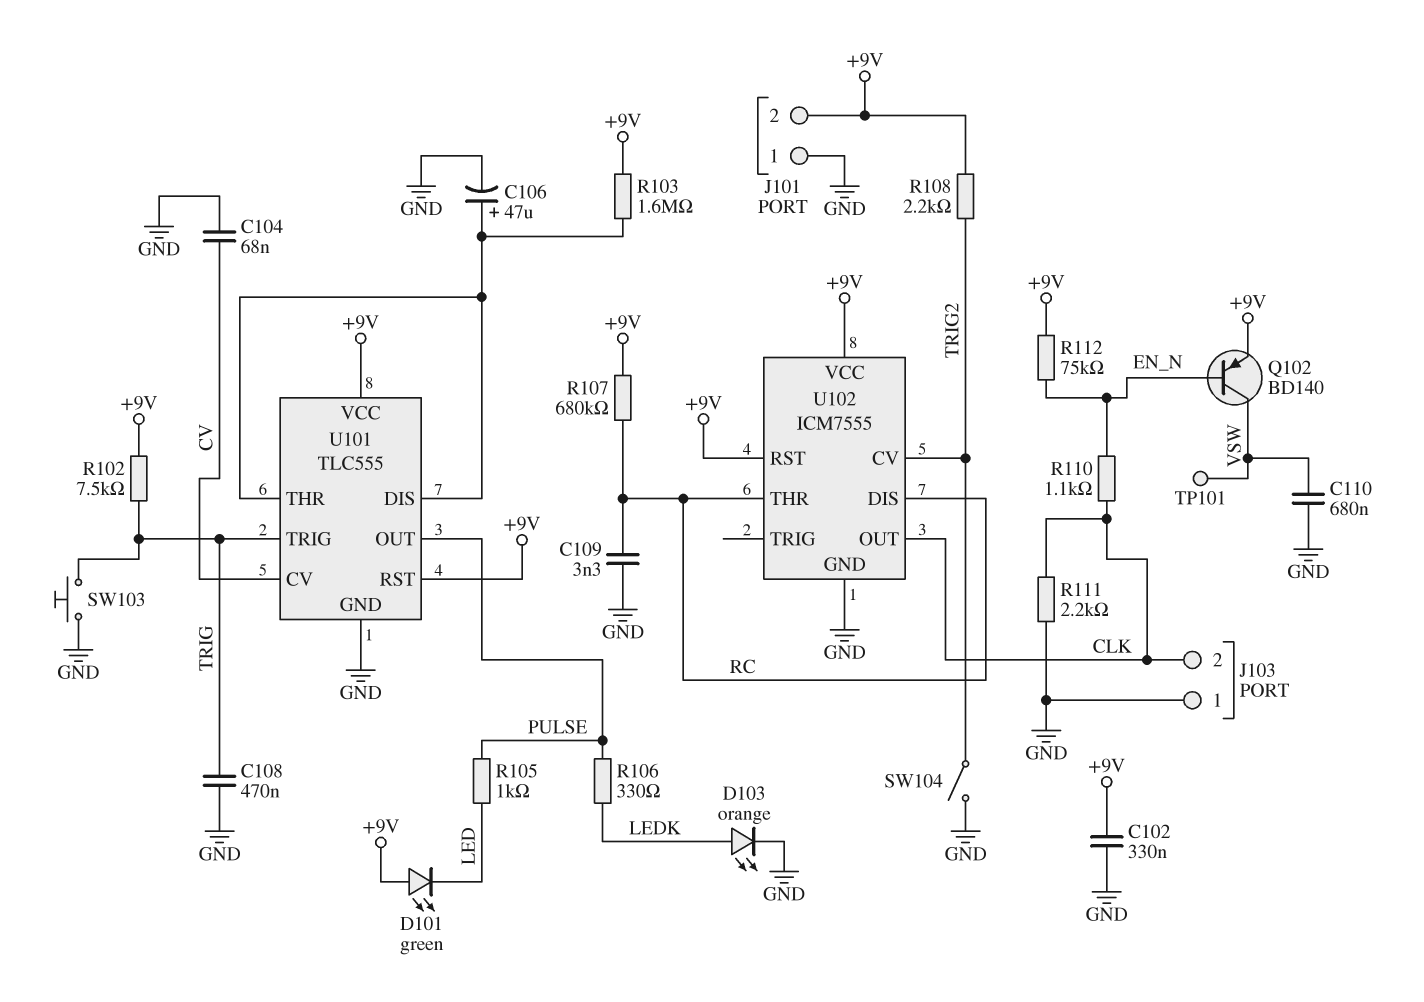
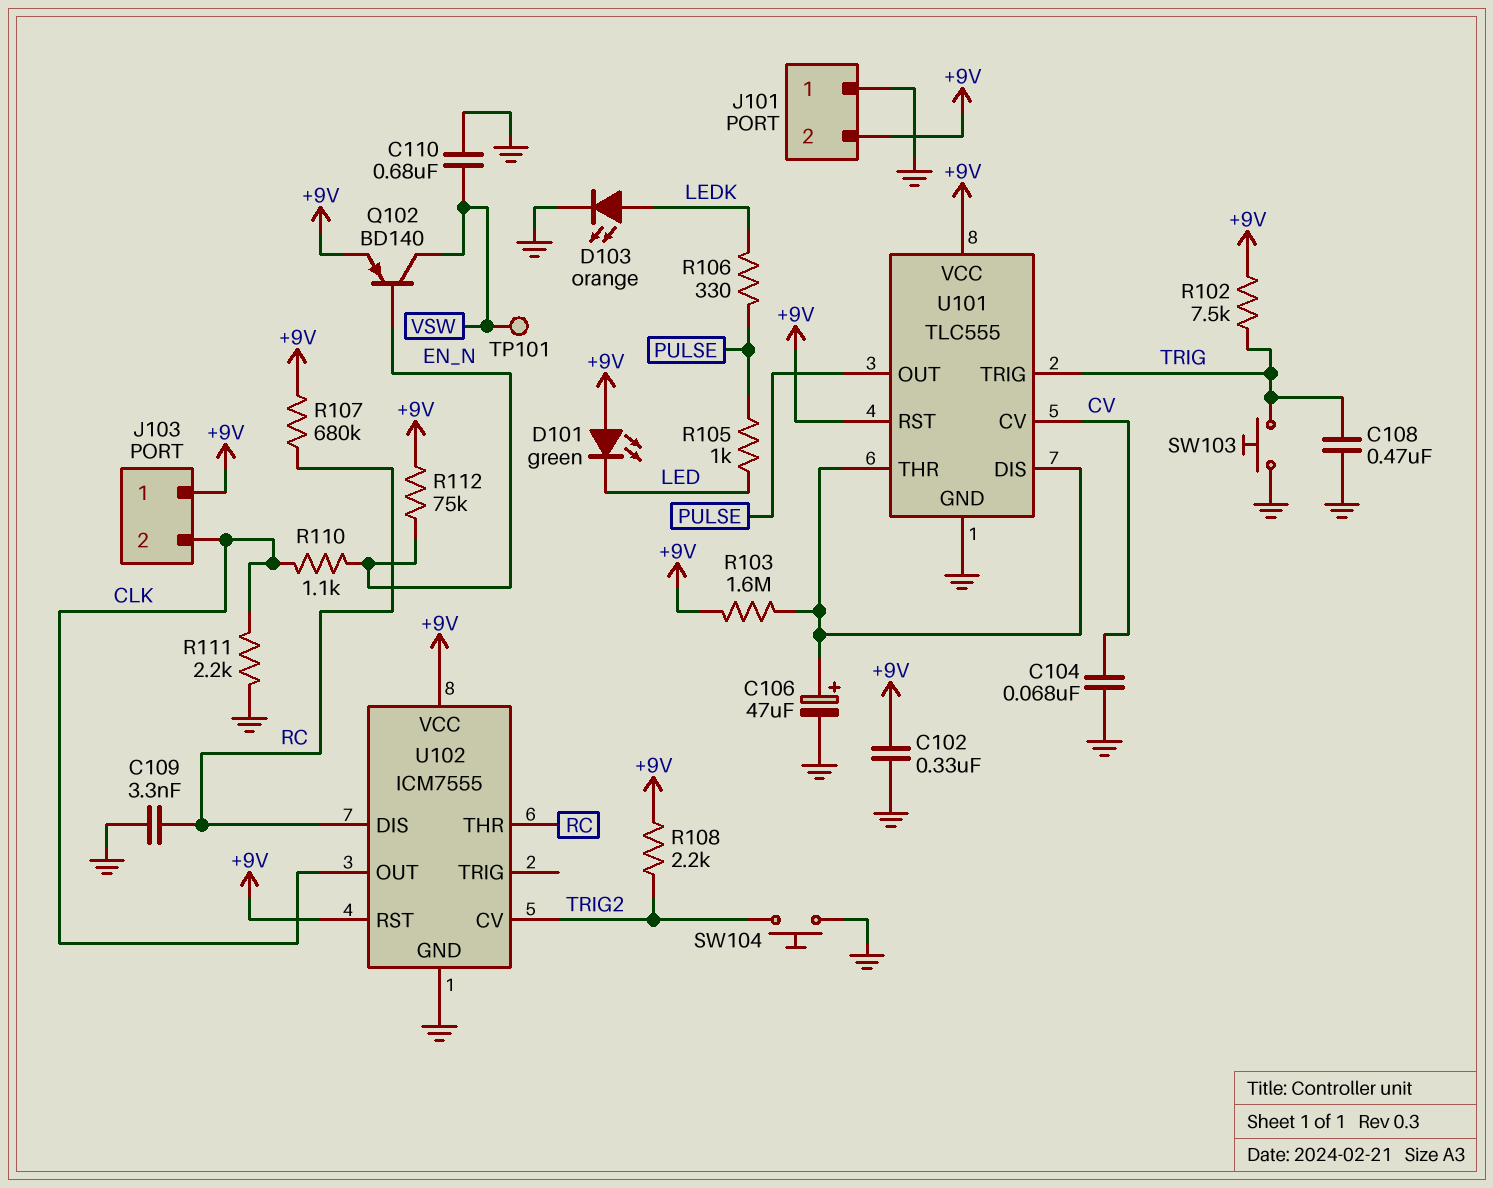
J103 pin 1: GND -> +9V
SW104: switch (GND, TRIG2) -> button (GND, TRIG2)

